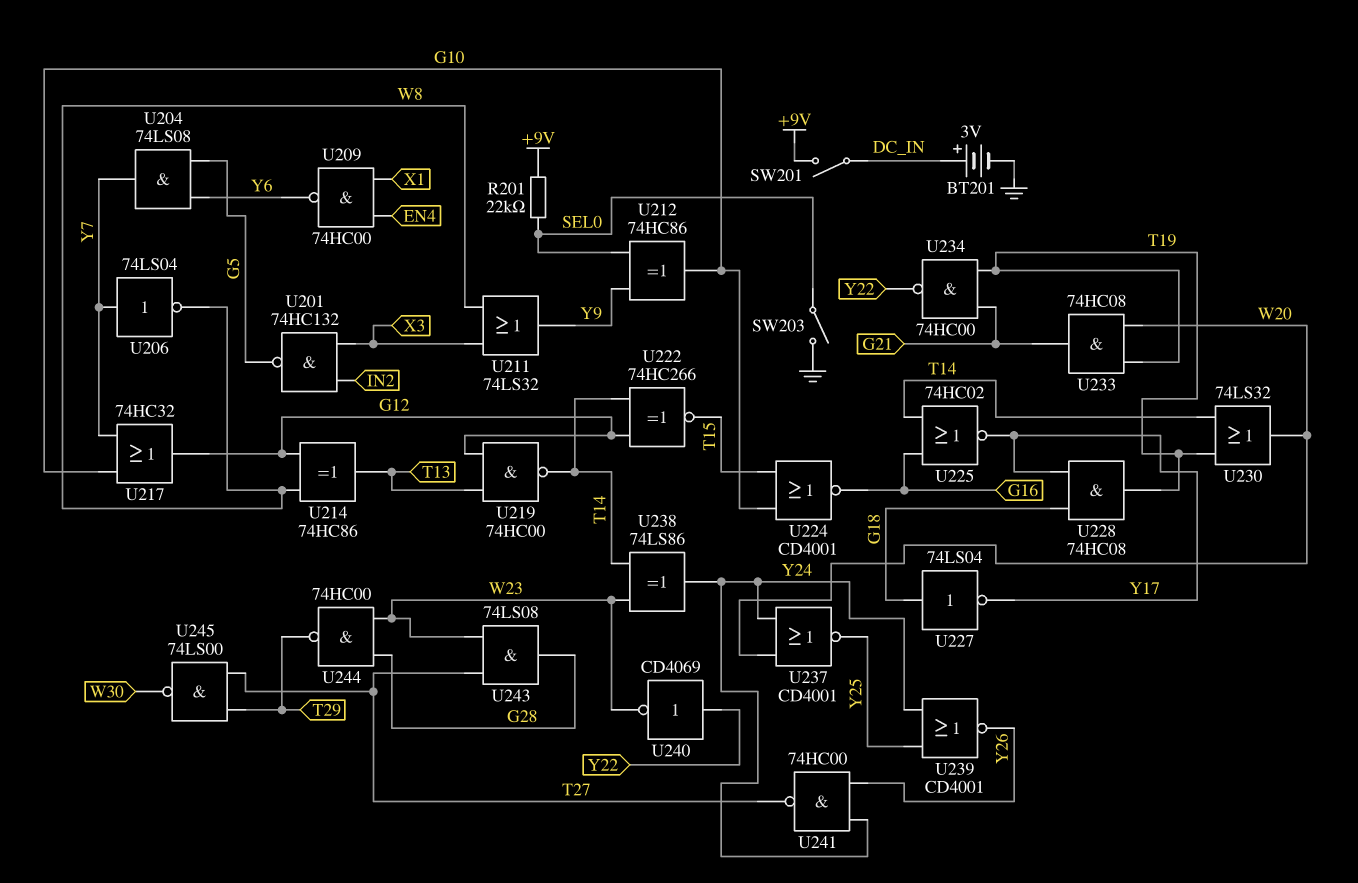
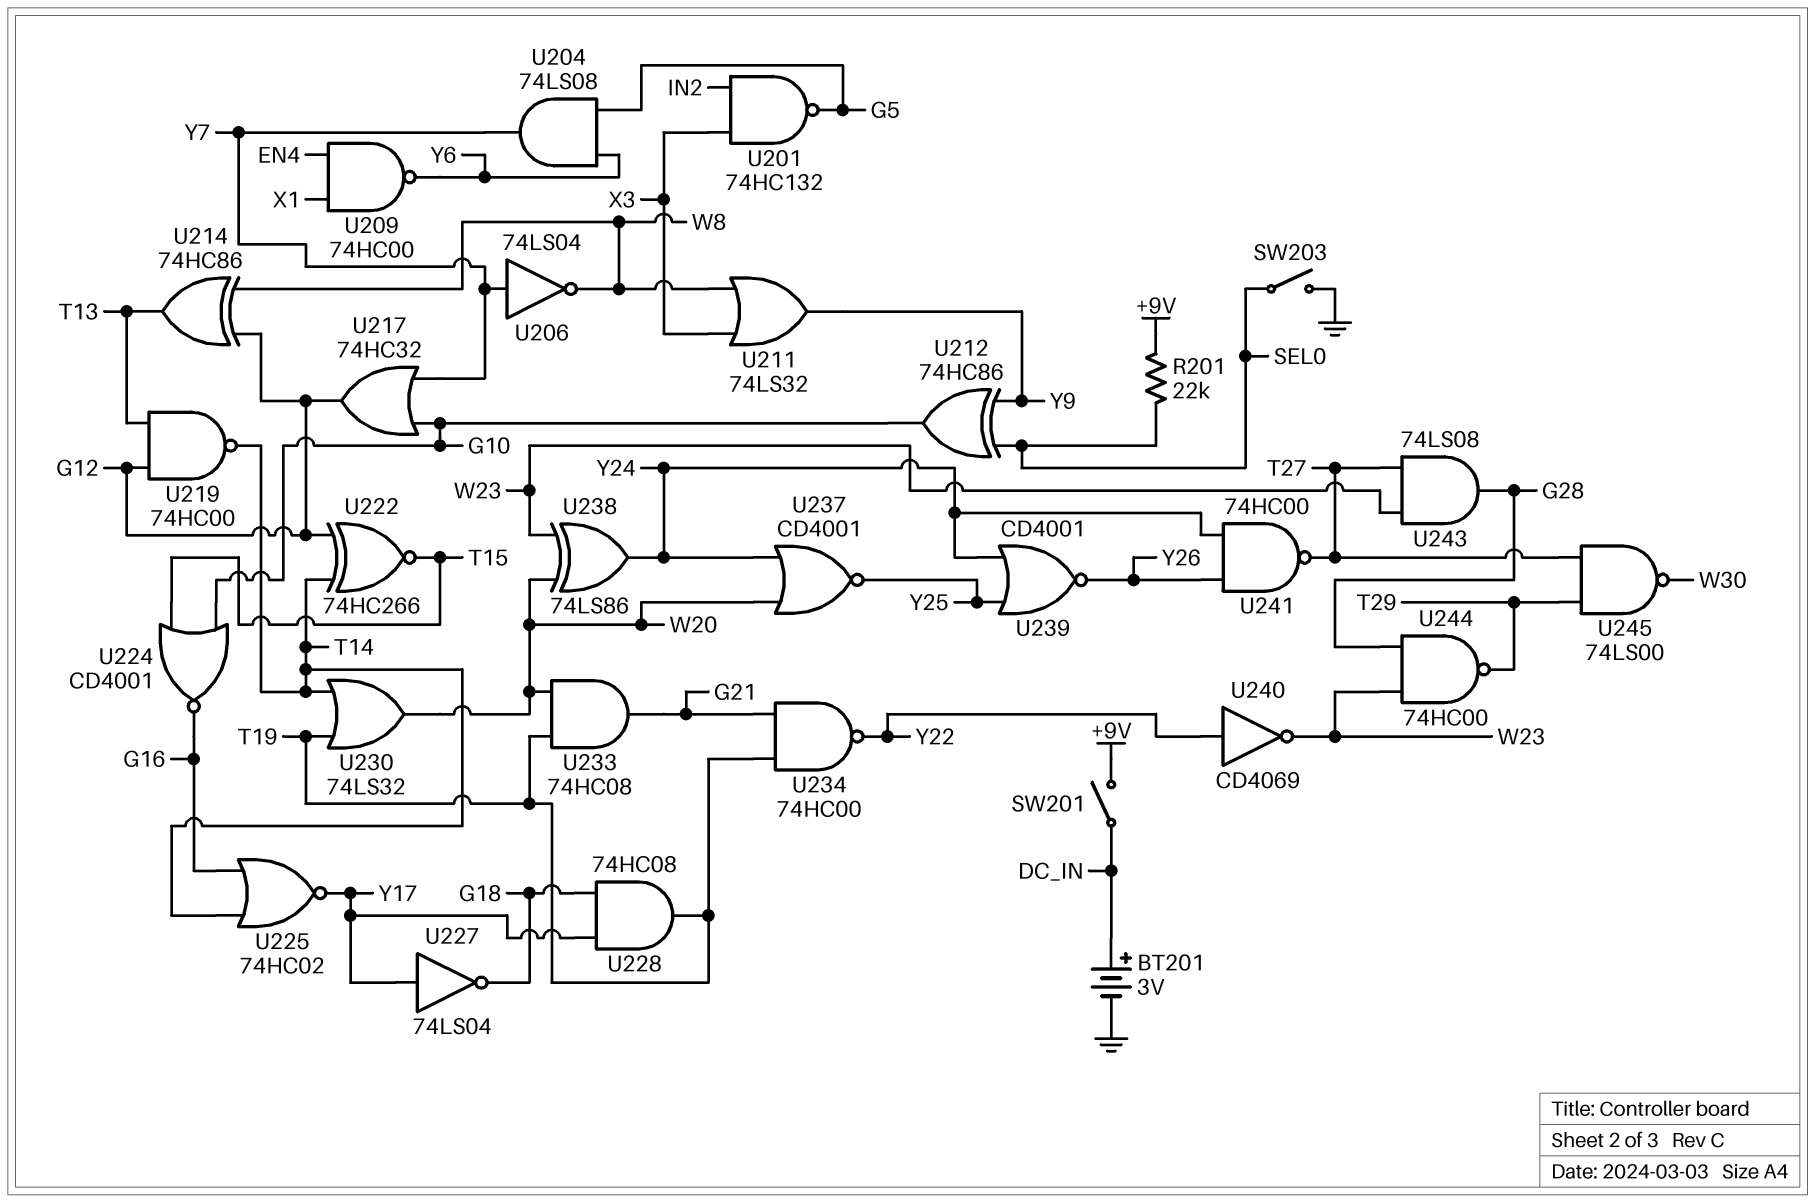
U227: NOT 74LS04 (in G18, out Y17) -> NOT 74LS04 (in Y17, out G18)
U238: XOR 74LS86 (in T14, in W23, out Y24) -> XOR 74LS86 (in W20, in W23, out Y24)

